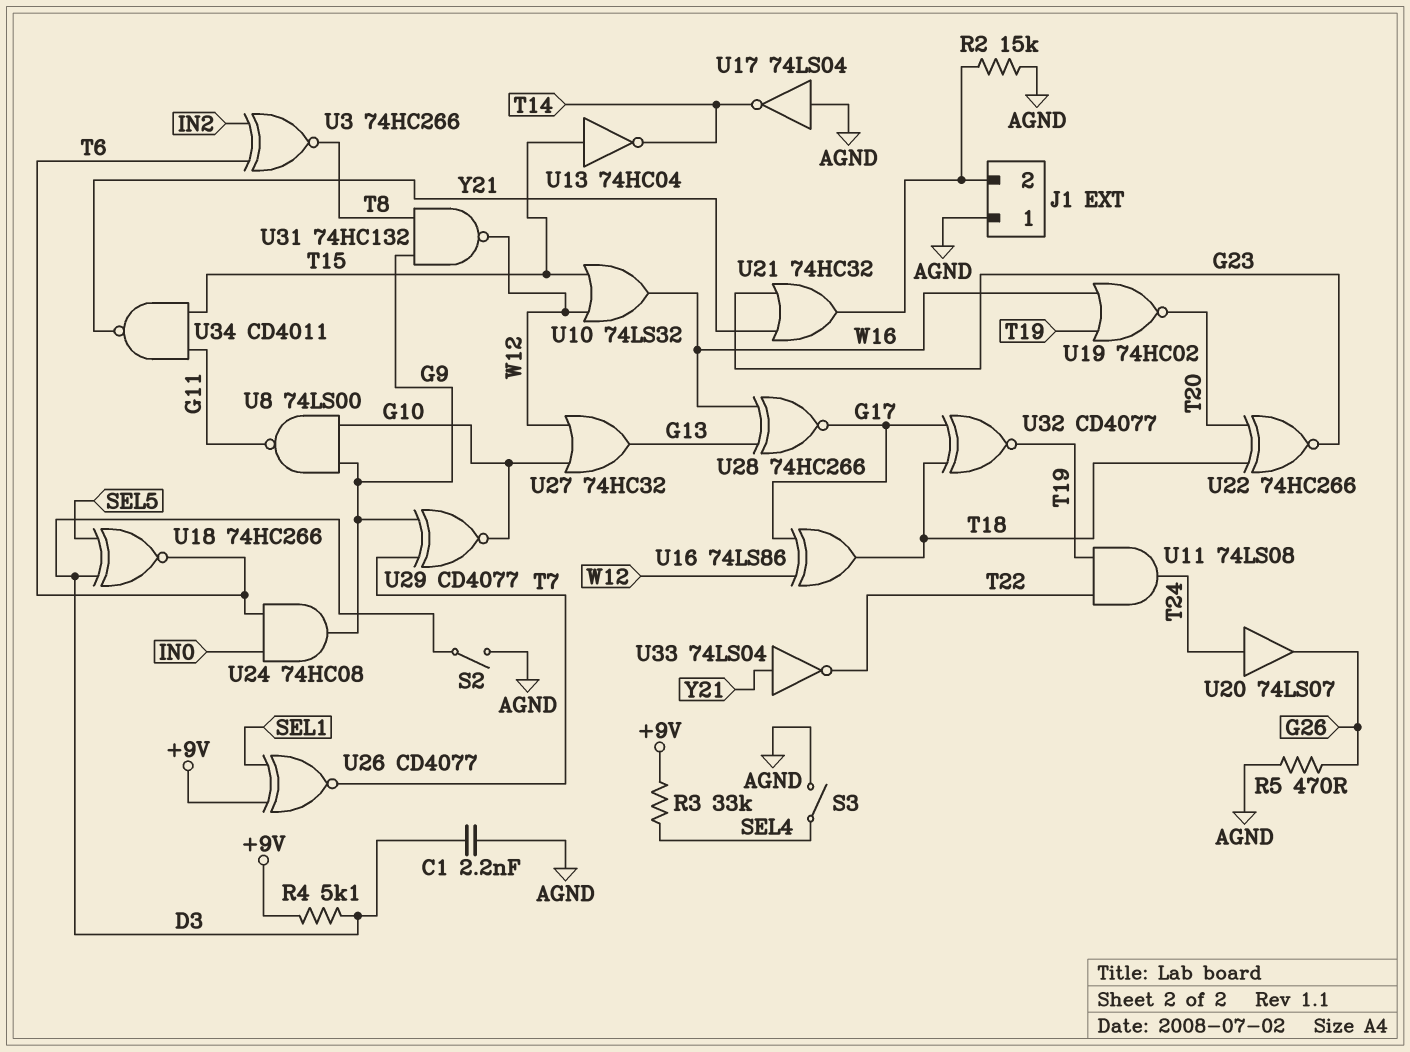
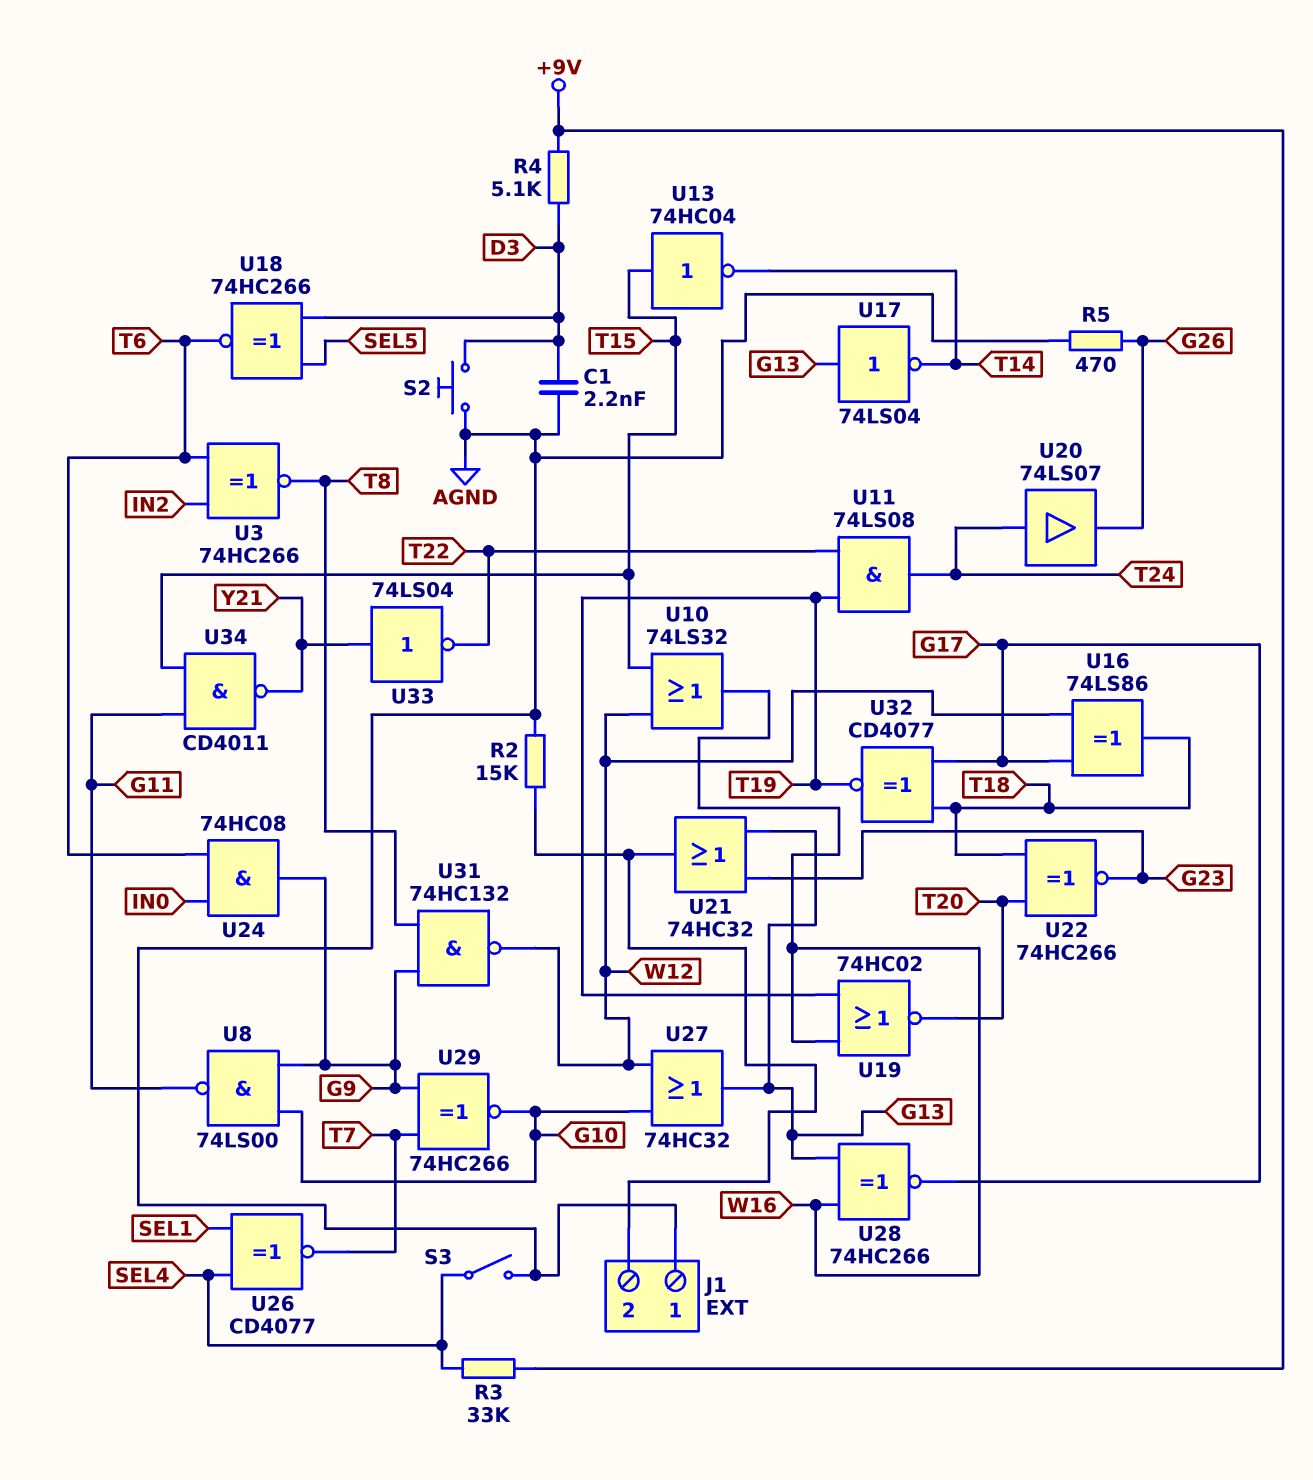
S2: switch (AGND, D3) -> button (AGND, D3)
U17: NOT 74LS04 (in AGND, out T14) -> NOT 74LS04 (in G13, out T14)
U21: OR 74HC32 (in G23, in Y21, out J1/2) -> OR 74HC32 (in G13, in G23, out J1/2)
U26: XNOR CD4077 (in +9V, in SEL1, out T7) -> XNOR CD4077 (in SEL1, in SEL4, out T7)
U29: XNOR CD4077 (in G9, in T7, out G10) -> XNOR 74HC266 (in G9, in T7, out G10)

